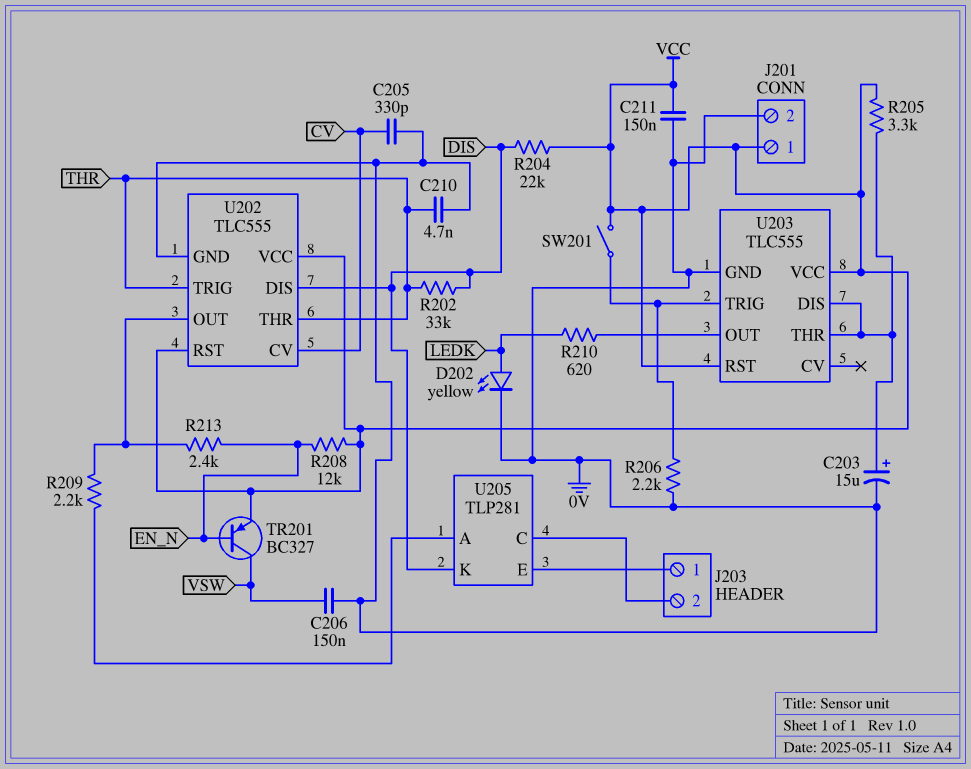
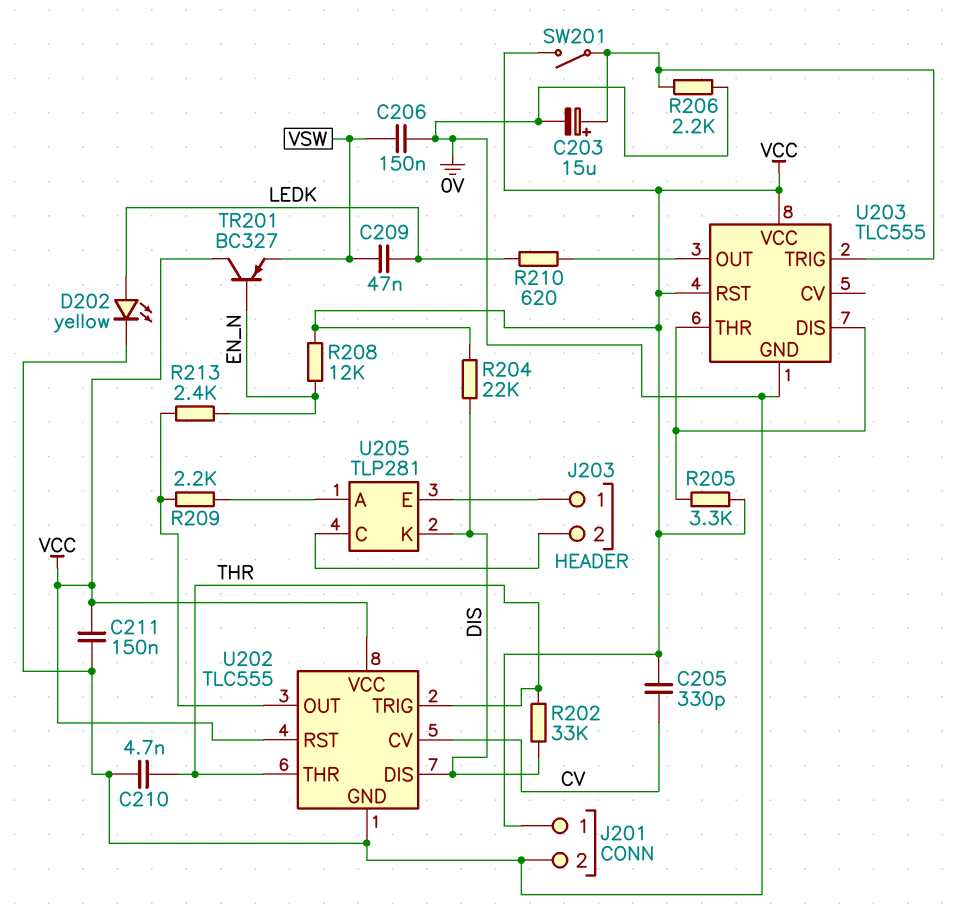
C203: 15uF (plus U203/DIS, minus 0V) -> 15uF (plus U203/TRIG, minus 0V)
C205: 330pF (0V, CV) -> 330pF (CV, VCC)
C209: none -> 47nF (LEDK, VSW)
TR201: PNP BC327 (B EN_N, C VSW, E VCC) -> PNP BC327 (B EN_N, C VCC, E VSW)

